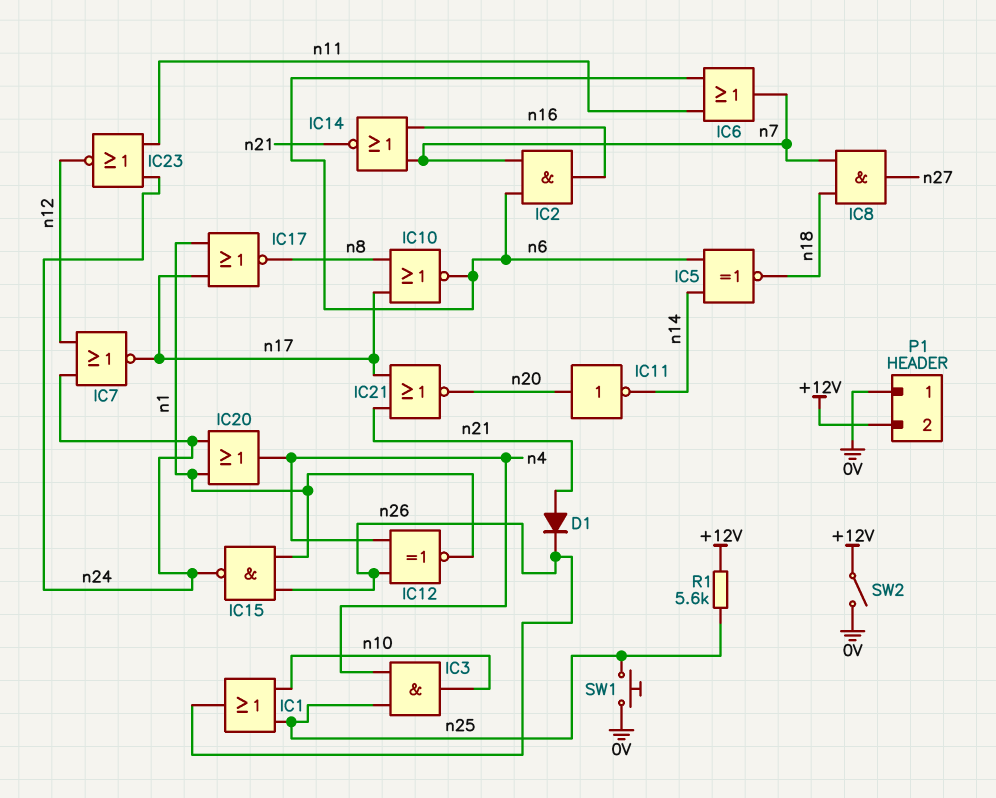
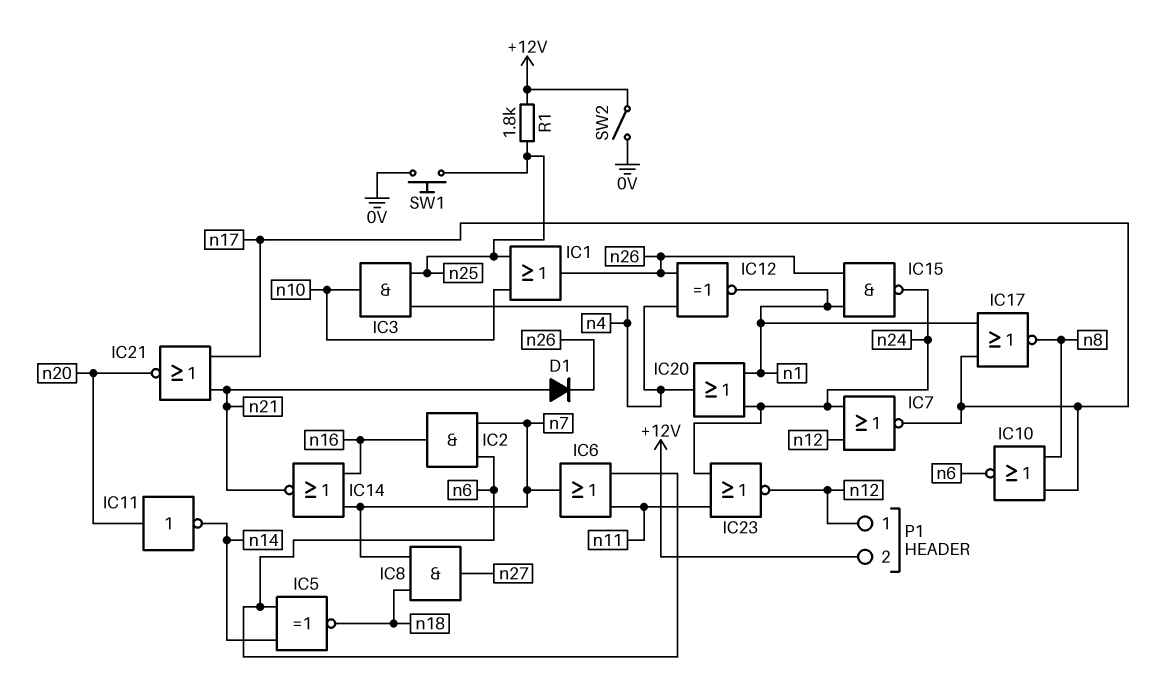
P1 pin 1: 0V -> n12
R1: 5.6k (+12V, n25) -> 1.8k (+12V, n25)

